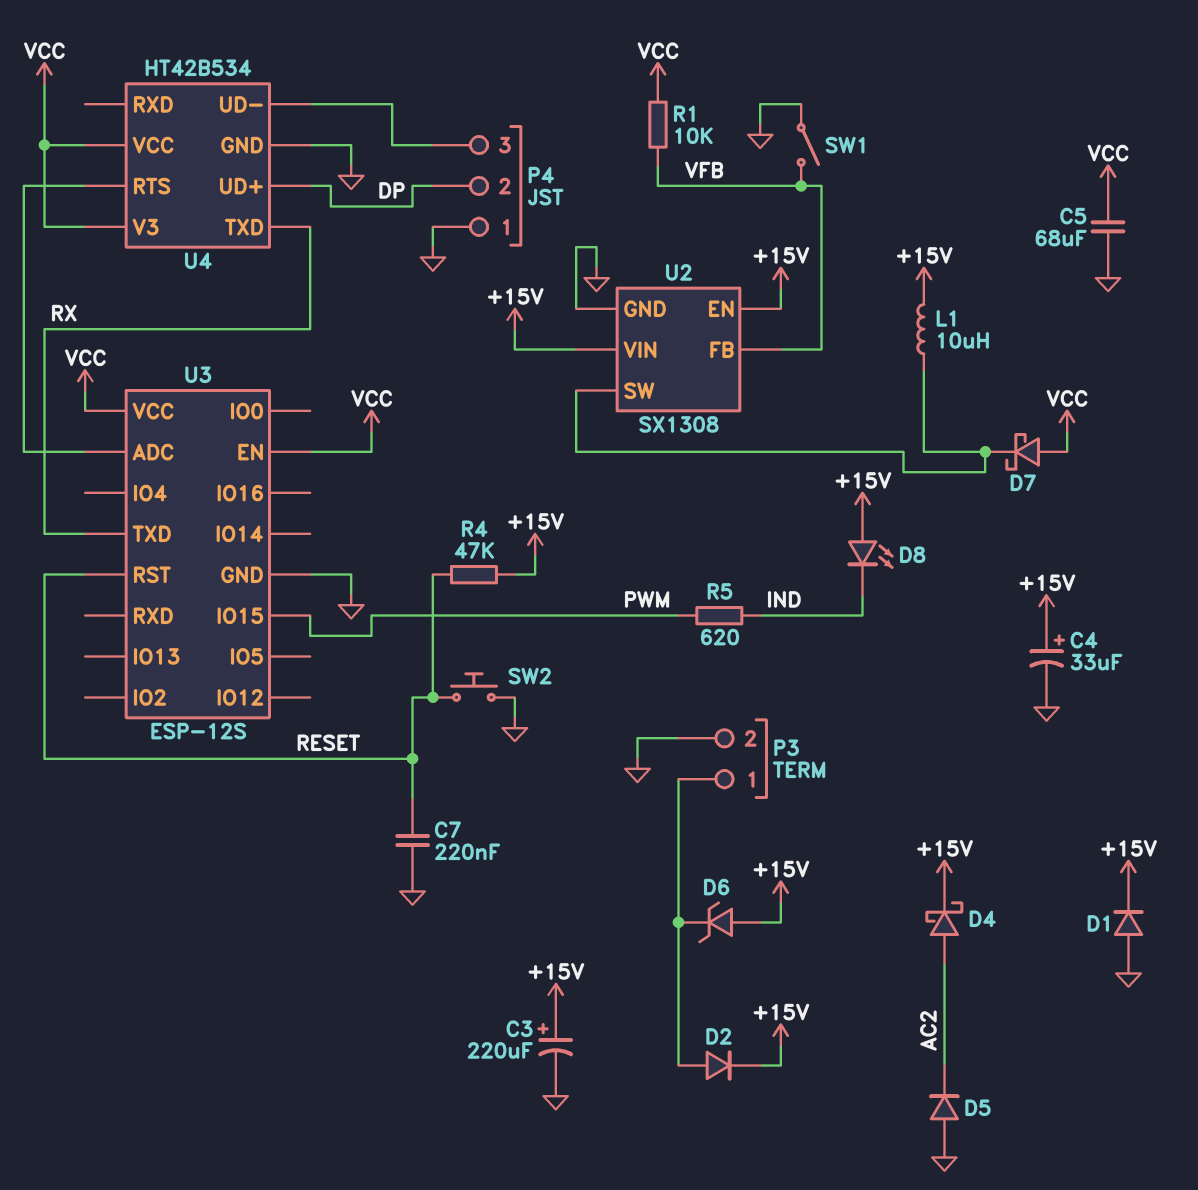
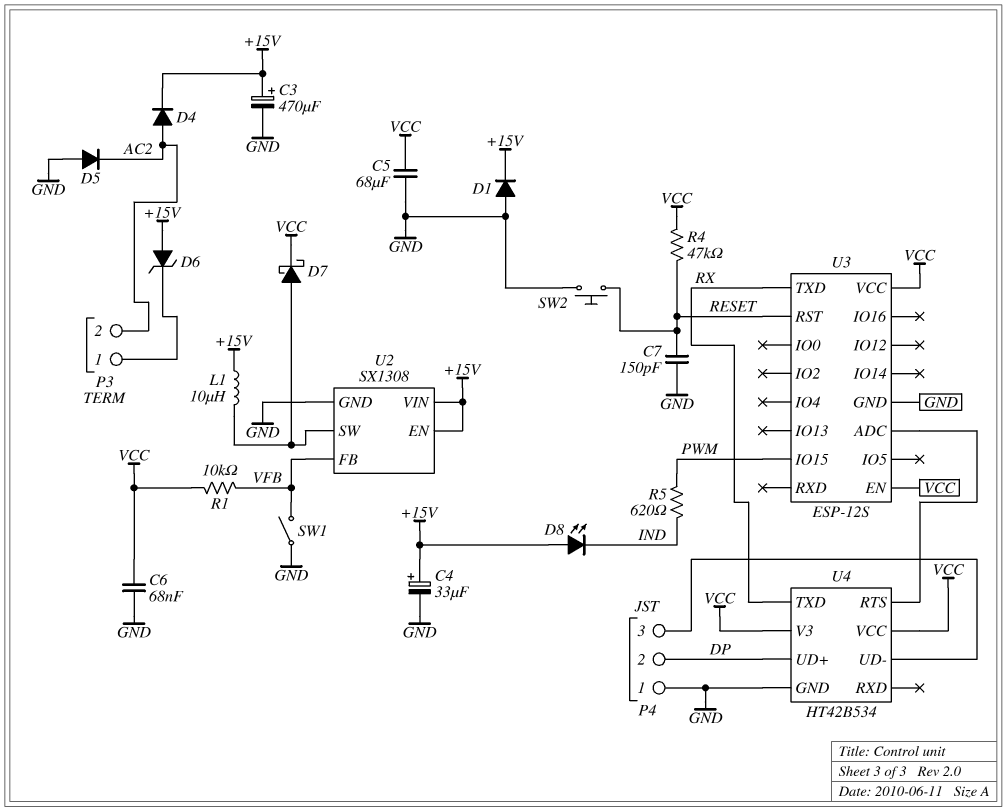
C3: 220uF (plus +15V, minus GND) -> 470uF (plus +15V, minus GND)
C6: none -> 68nF (GND, VCC)
C7: 220nF (GND, RESET) -> 150pF (GND, RESET)
D2: diode (A P3/1, K +15V) -> none
D4: schottky (A AC2, K +15V) -> diode (A AC2, K +15V)
D7: schottky (A VCC, K U2/SW) -> schottky (A U2/SW, K VCC)
P3 pin 2: GND -> AC2
R4: 47k (+15V, RESET) -> 47k (RESET, VCC)

